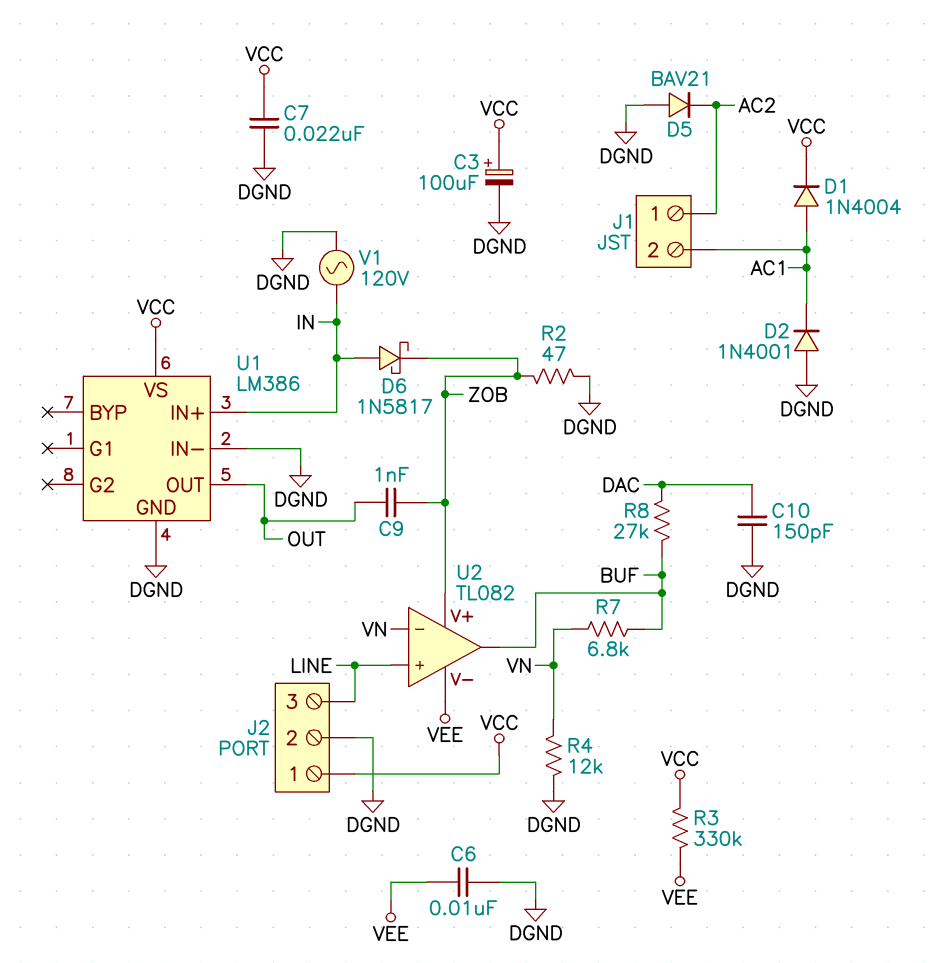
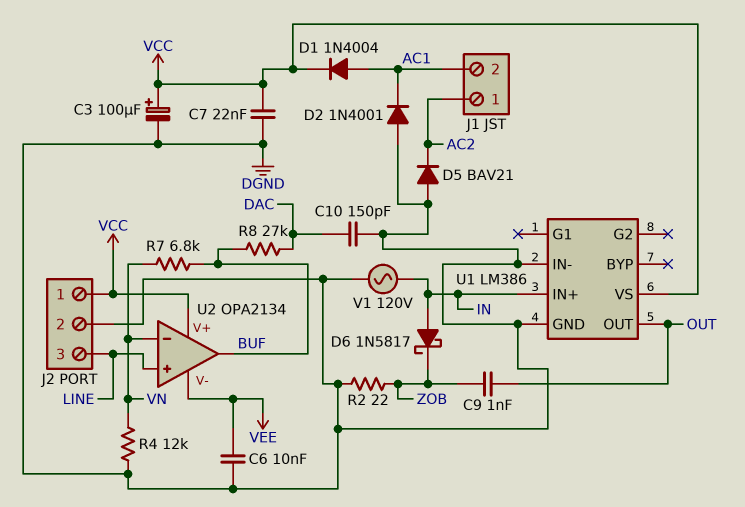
R2: 47 (DGND, ZOB) -> 22 (DGND, ZOB)
R3: 330k (VCC, VEE) -> none
U2: TL082 -> OPA2134
U2 pin V+: ZOB -> VCC

